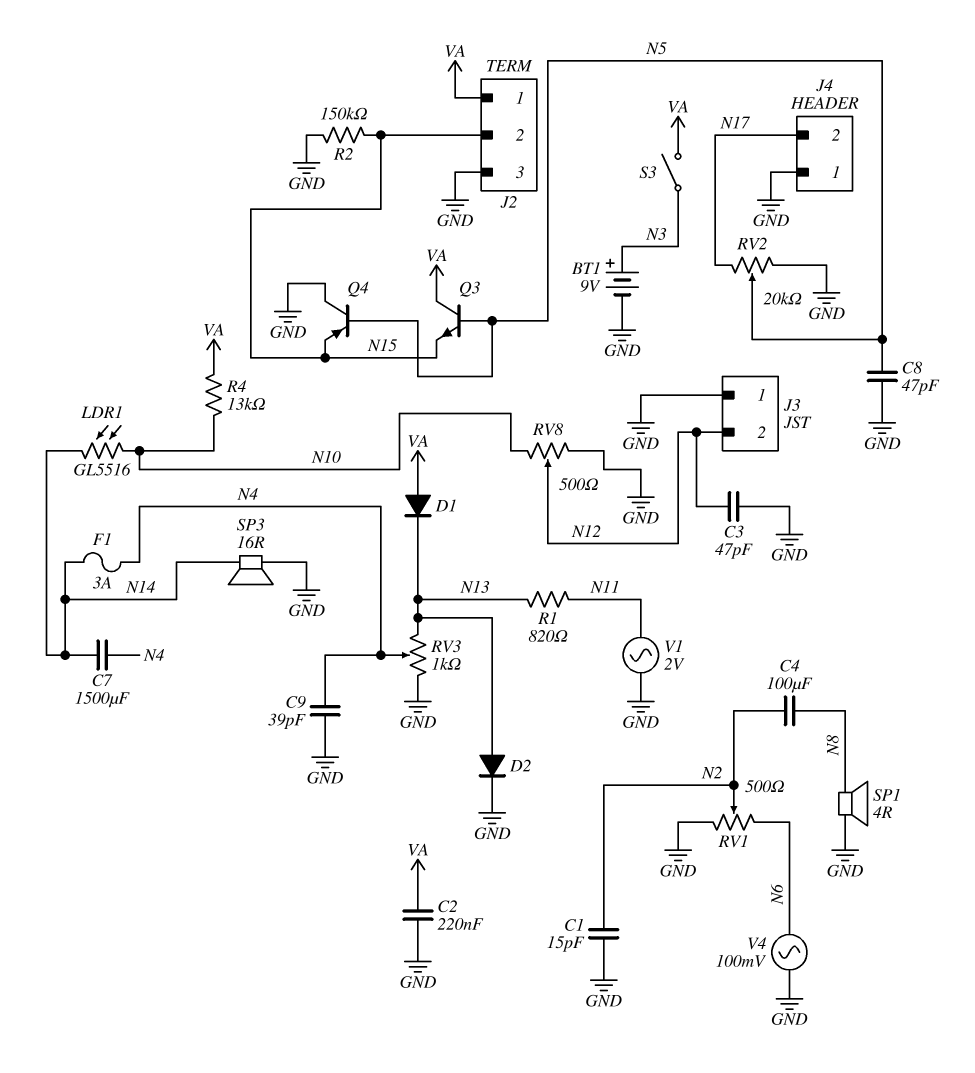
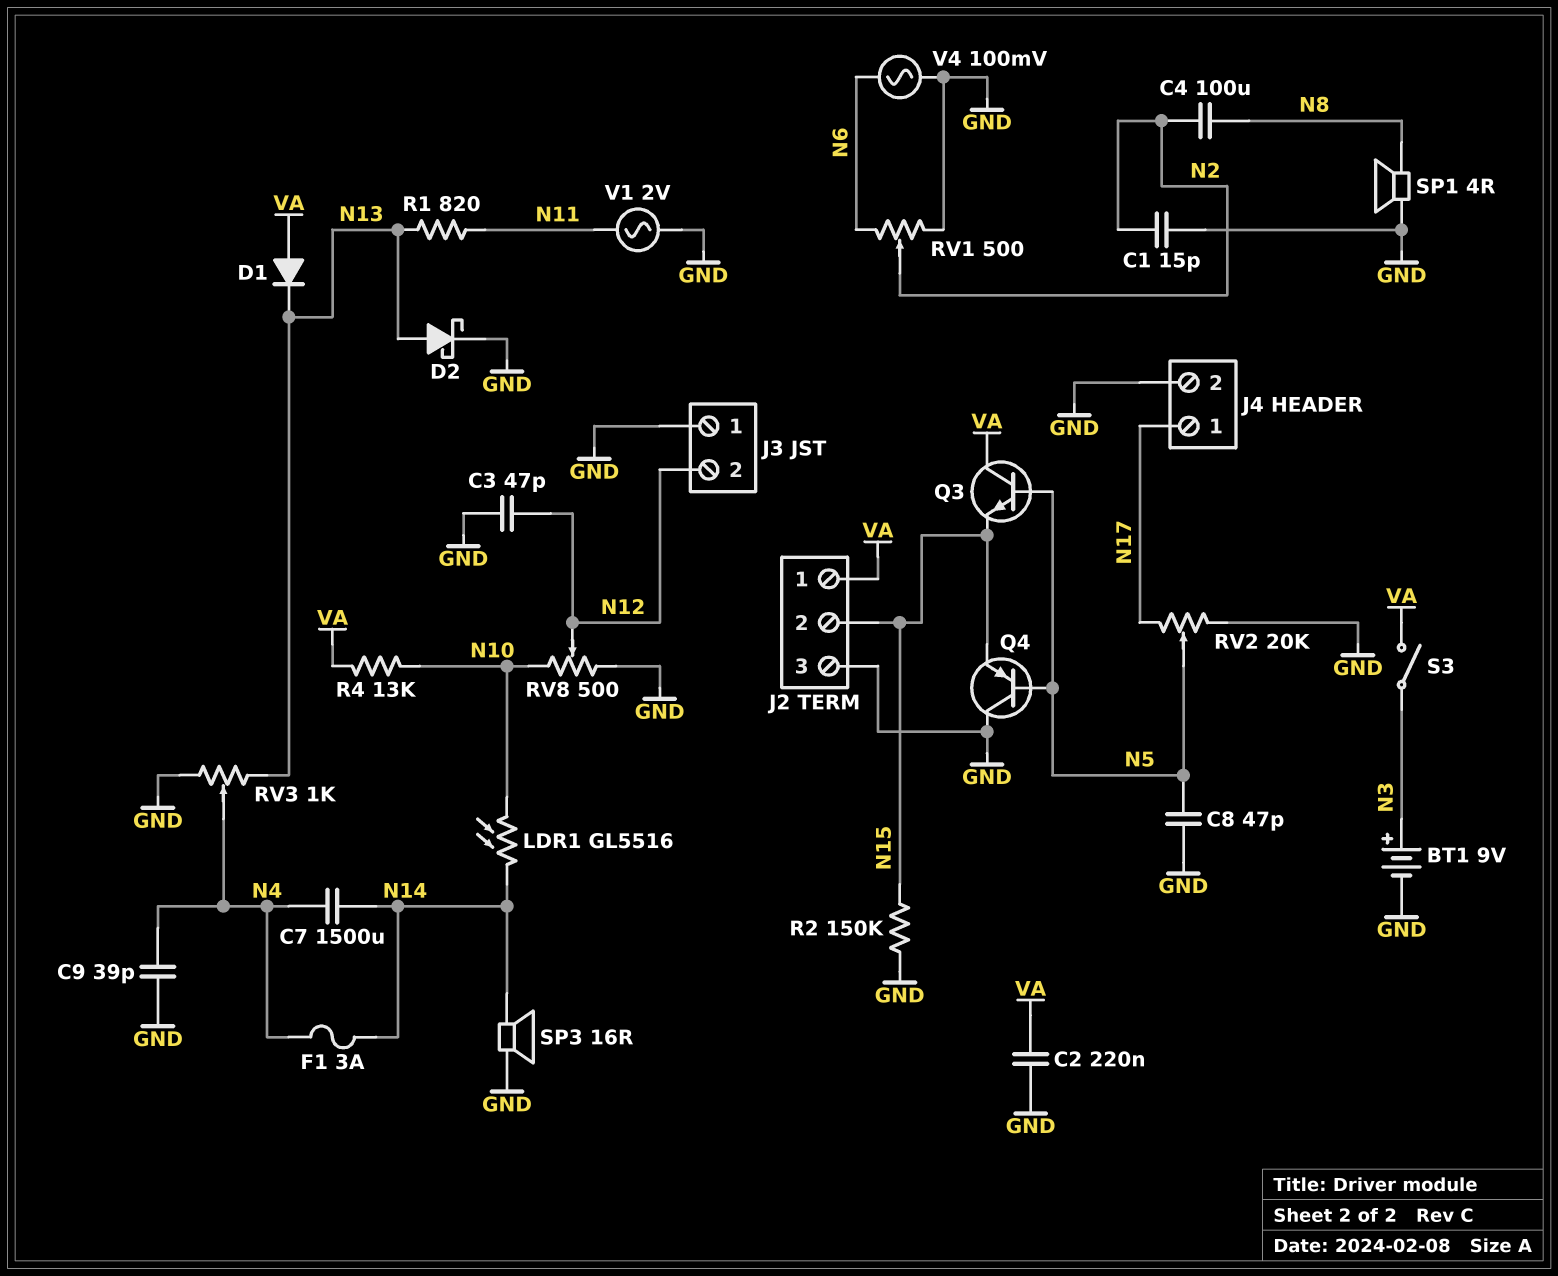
D2: diode (A N13, K GND) -> schottky (A N13, K GND)
J4 pin 1: GND -> N17
J4 pin 2: N17 -> GND

